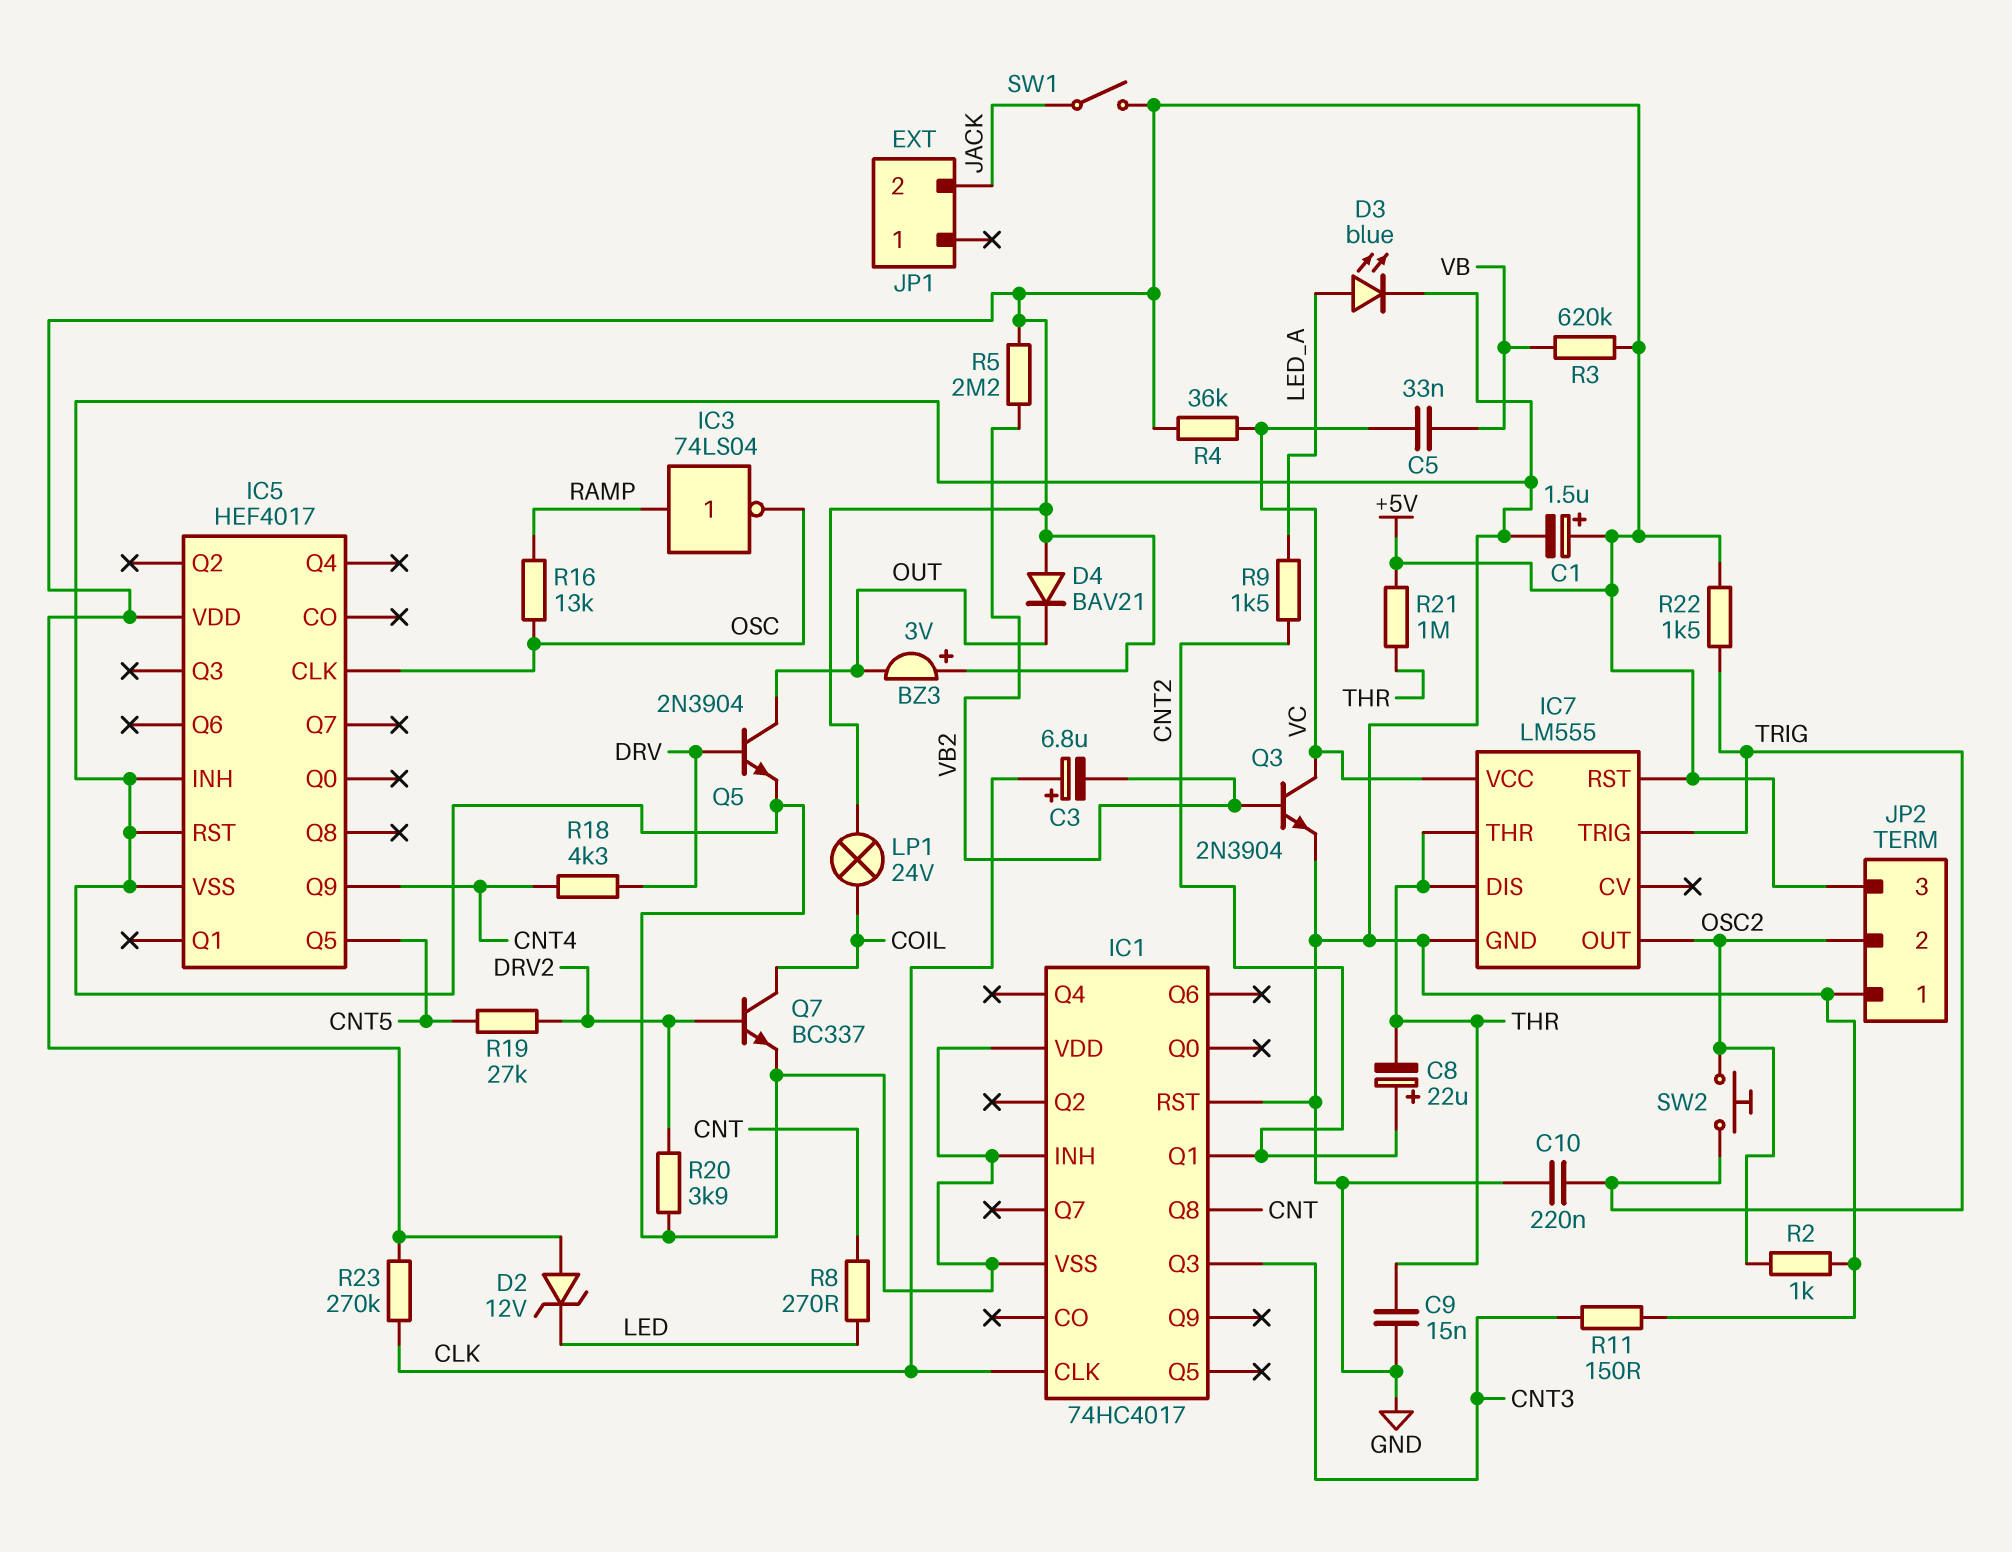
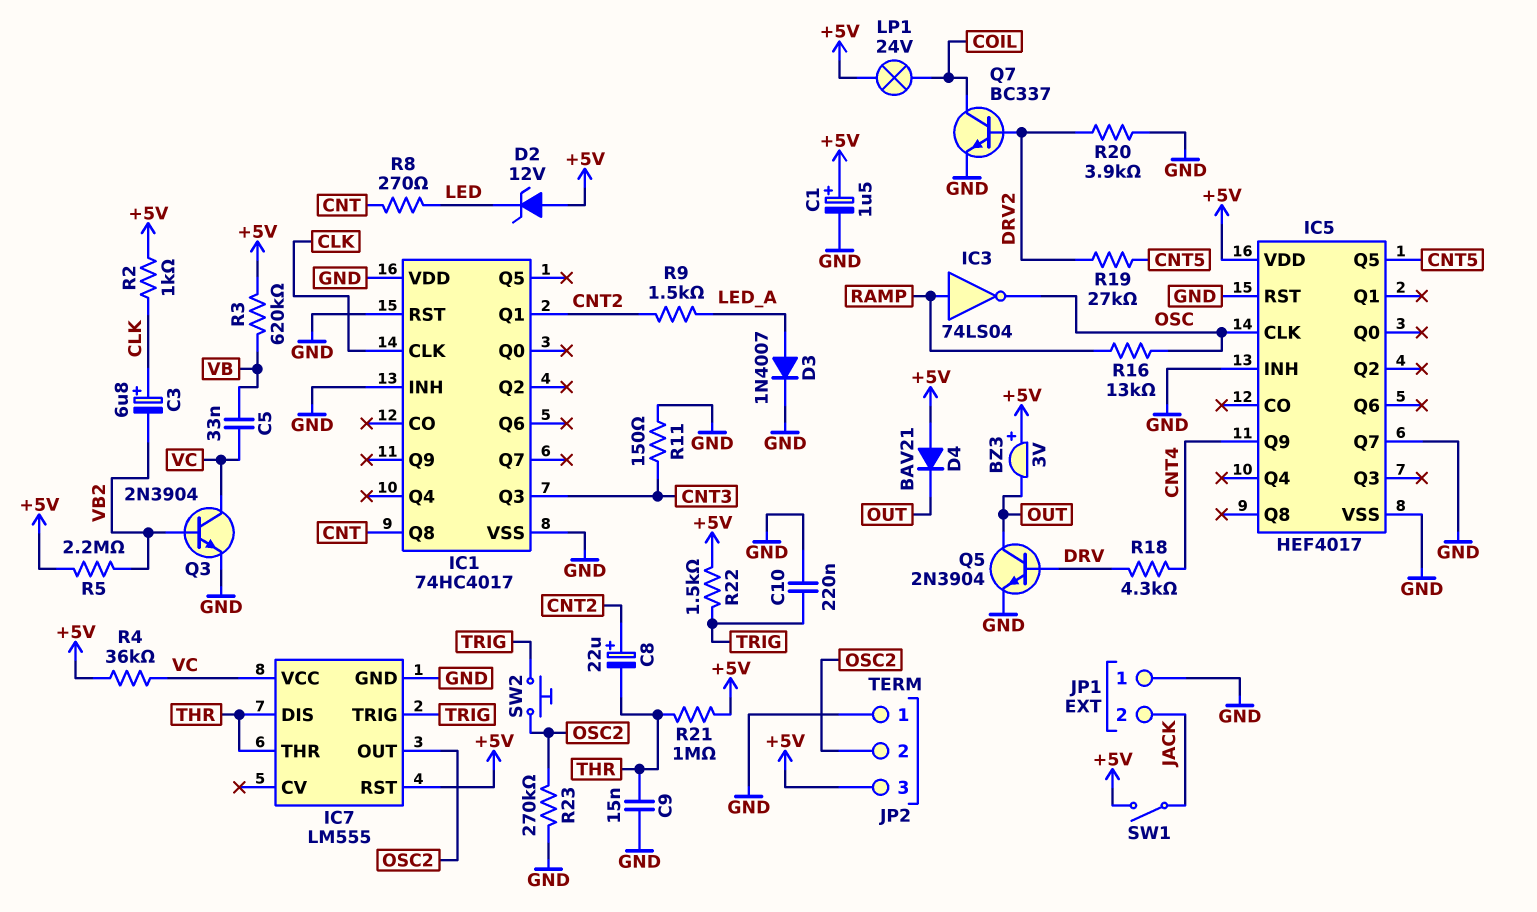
D3: LED blue (A LED_A, K GND) -> diode 1N4007 (A LED_A, K GND)
IC5 pin Q7: none -> GND
JP1 pin 1: none -> GND
R2: 1k (GND, OSC2) -> 1k (+5V, CLK)
R23: 270k (+5V, CLK) -> 270k (GND, OSC2)

